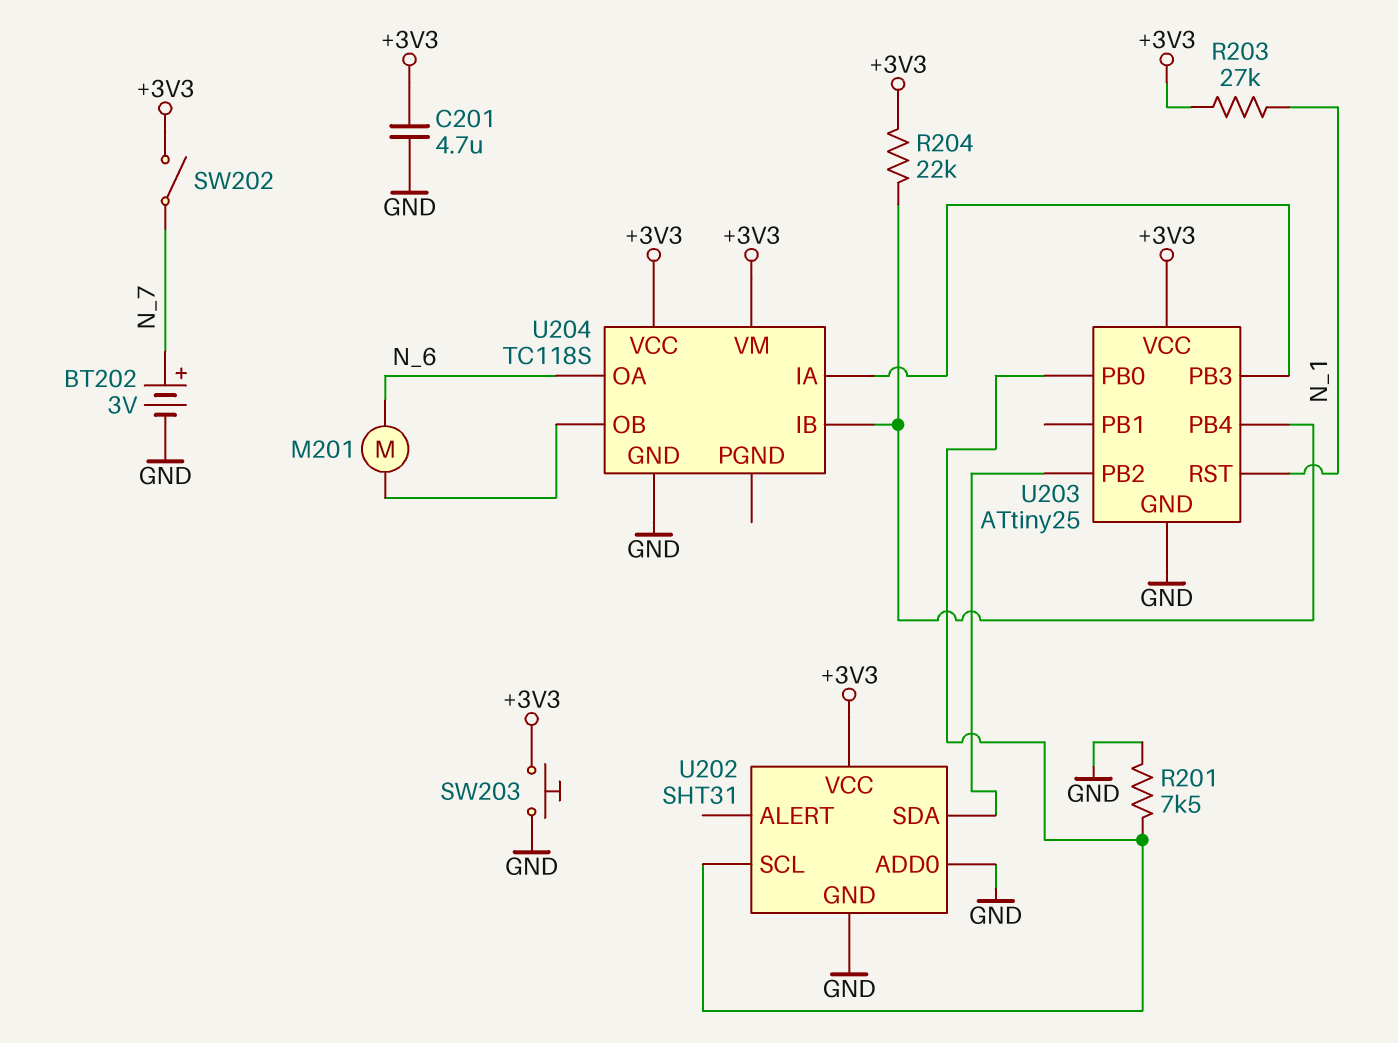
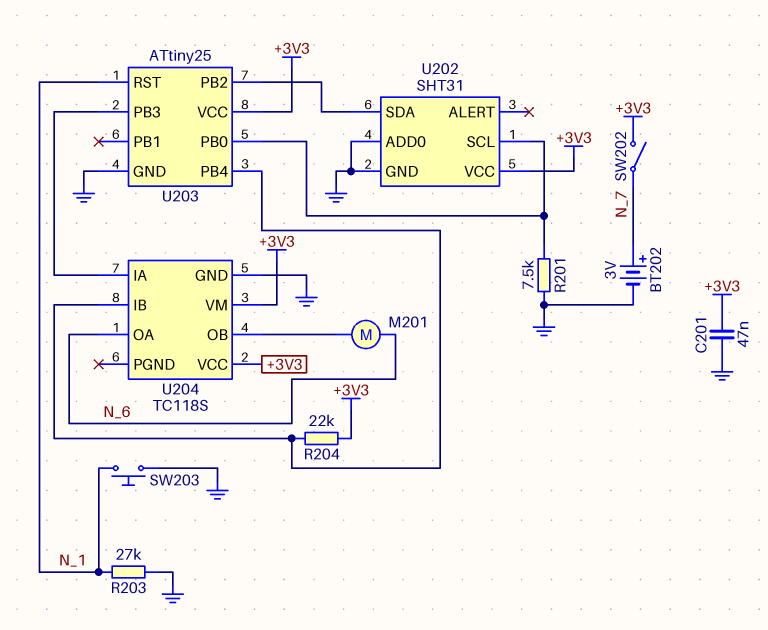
C201: 4.7uF (+3V3, GND) -> 47nF (+3V3, GND)
R203: 27k (+3V3, N_1) -> 27k (GND, N_1)
SW203: button (+3V3, GND) -> button (GND, N_1)

